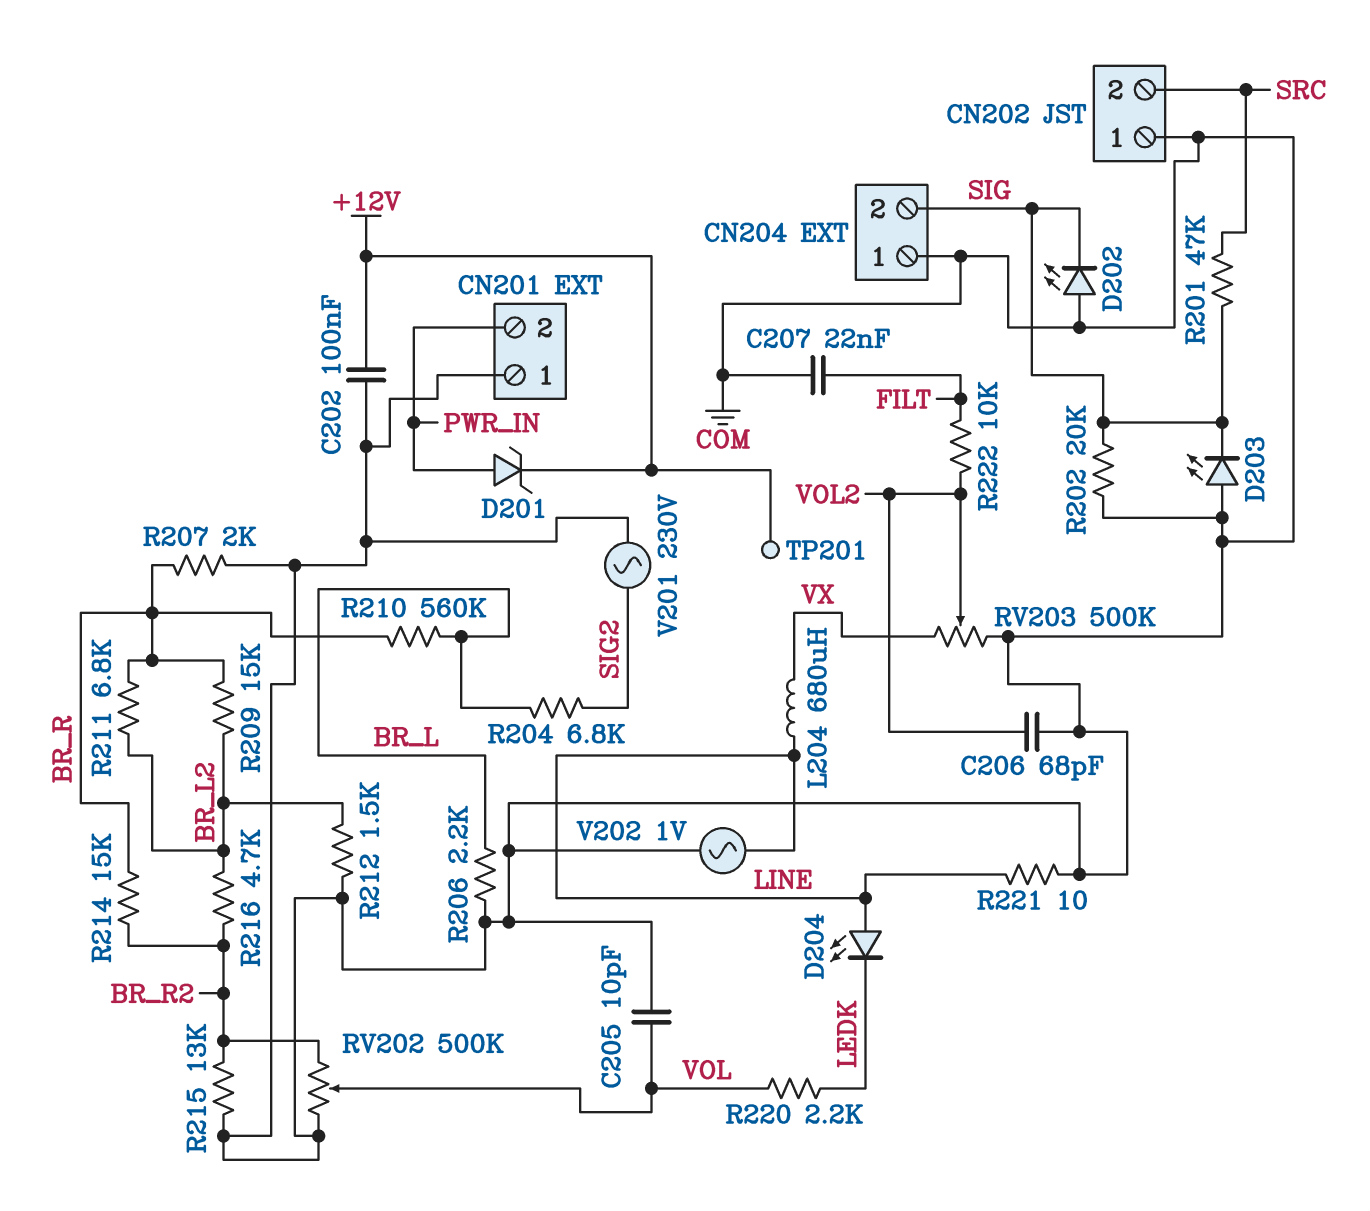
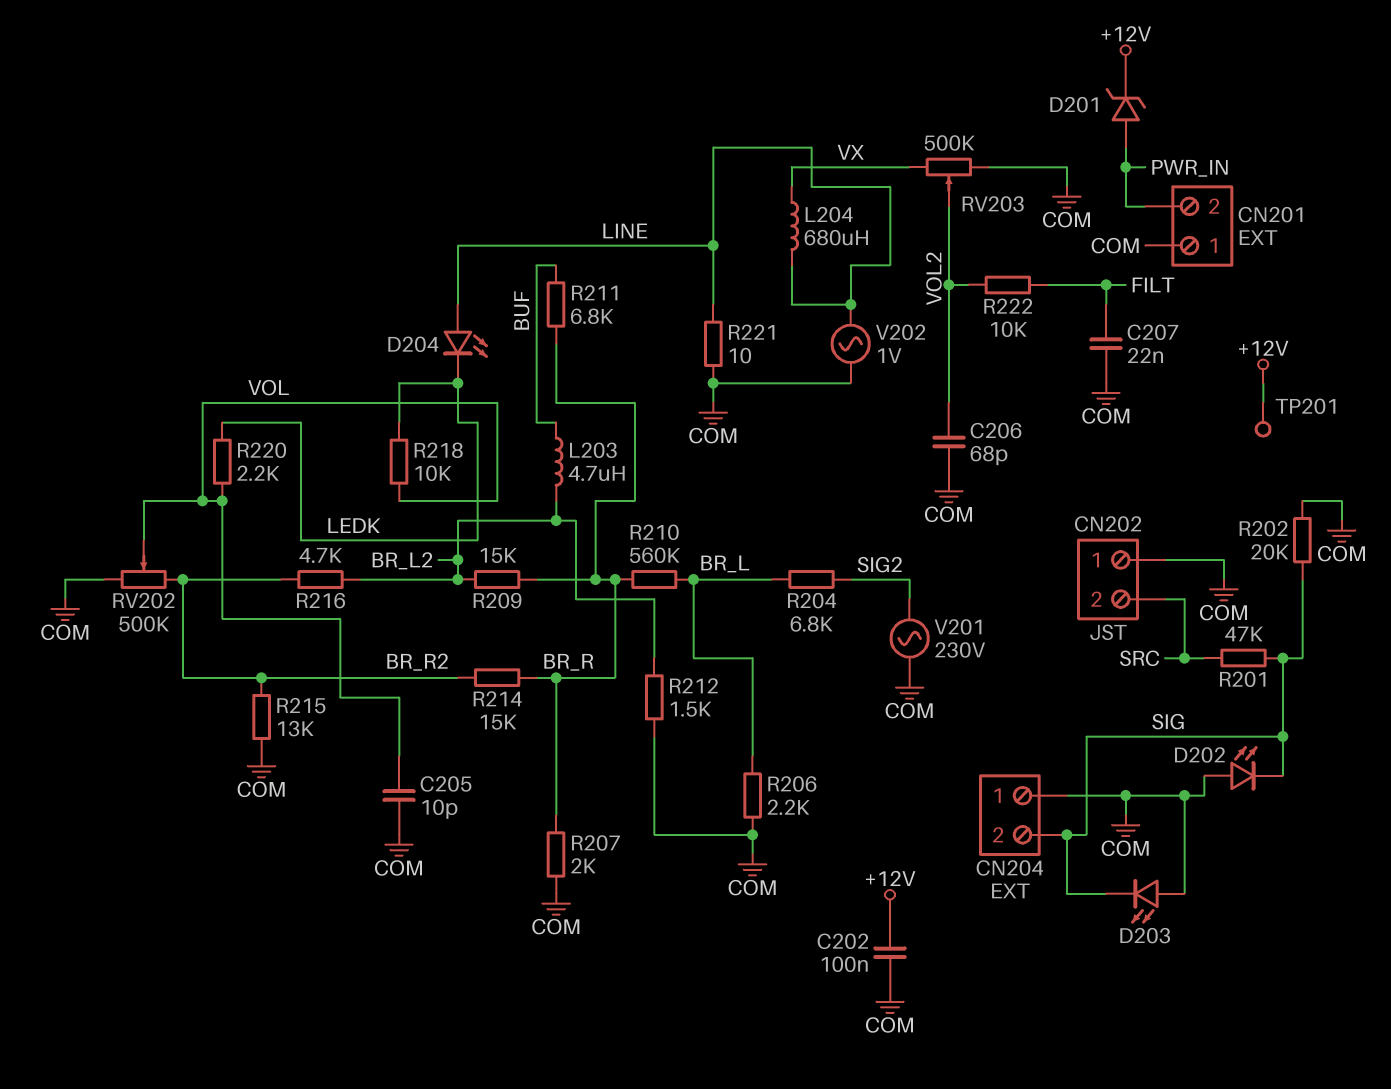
L203: none -> 4.7uH (BR_L2, BUF)
R211: 6.8k (BR_L2, BR_R) -> 6.8k (BR_R, BUF)
R218: none -> 10k (LEDK, VOL)

